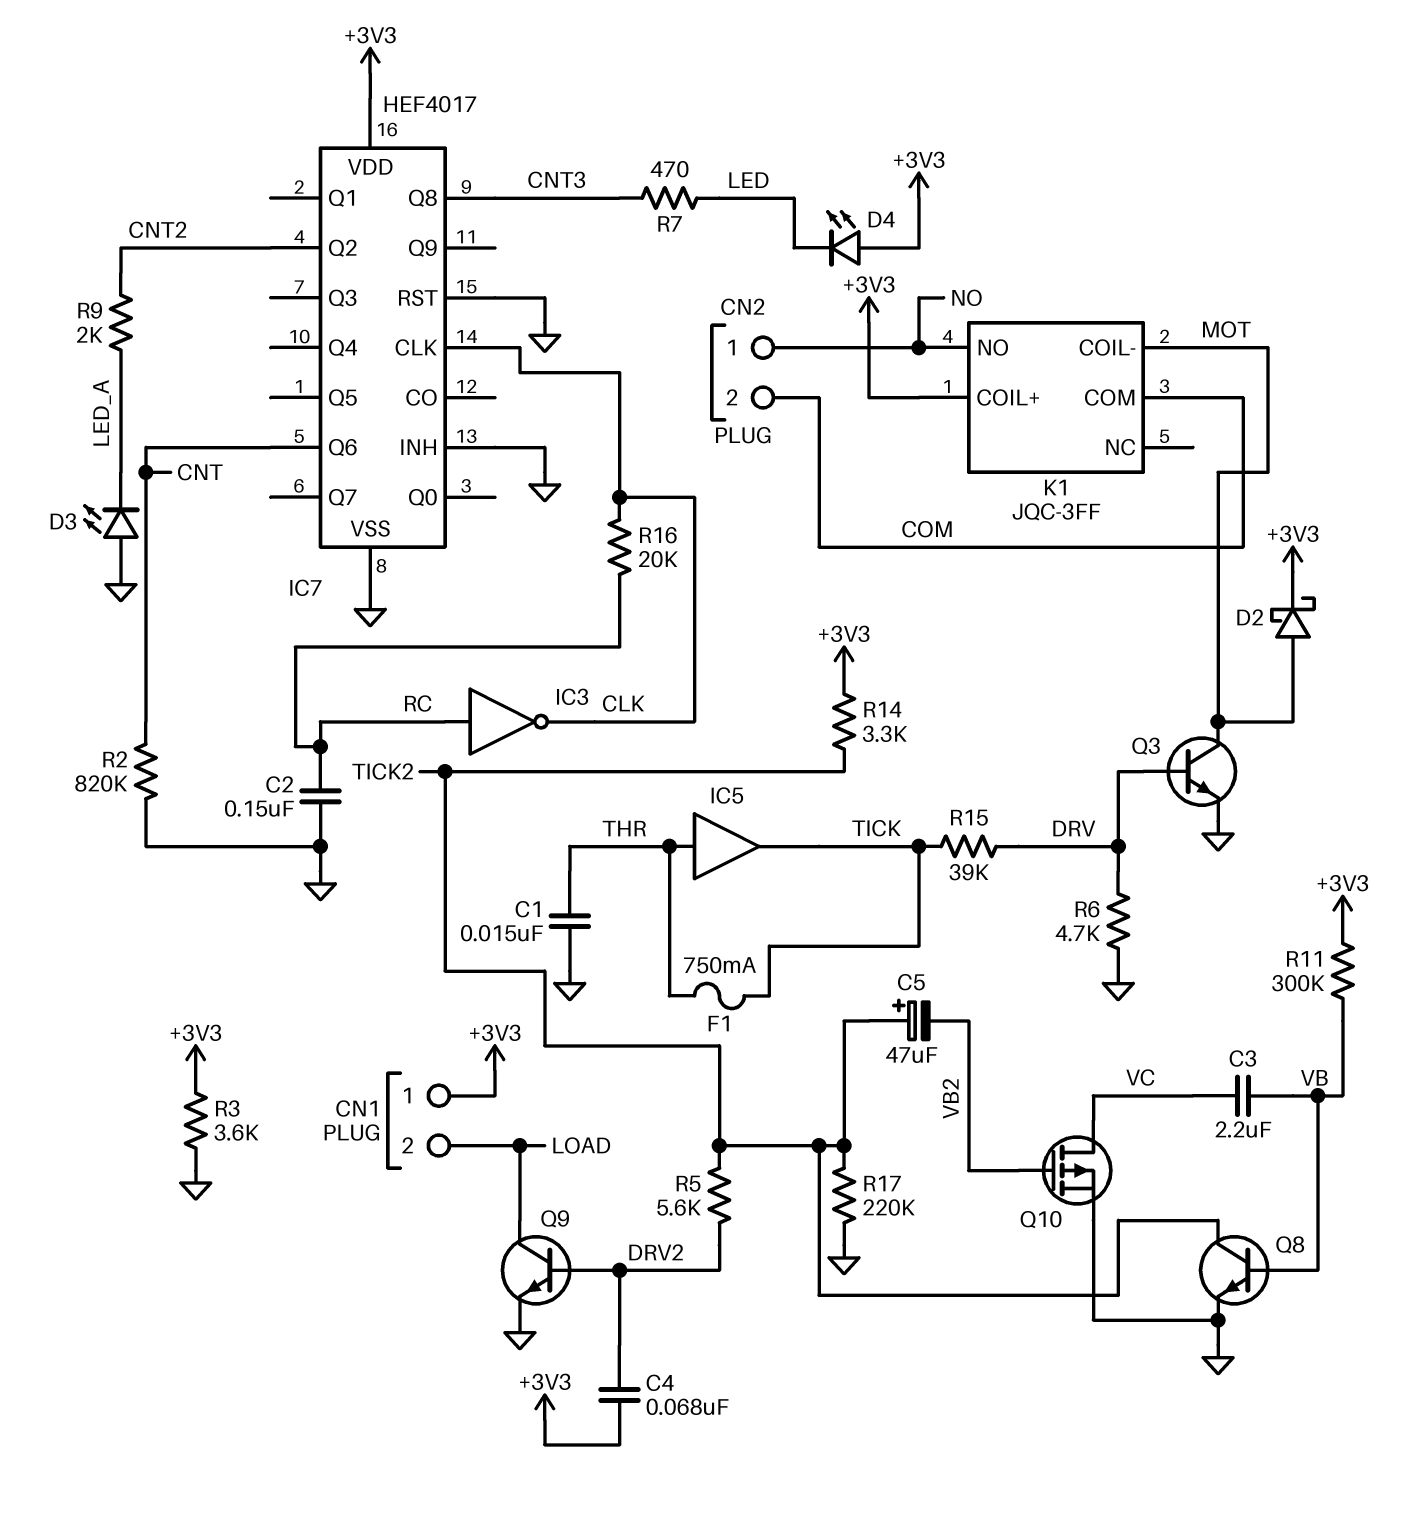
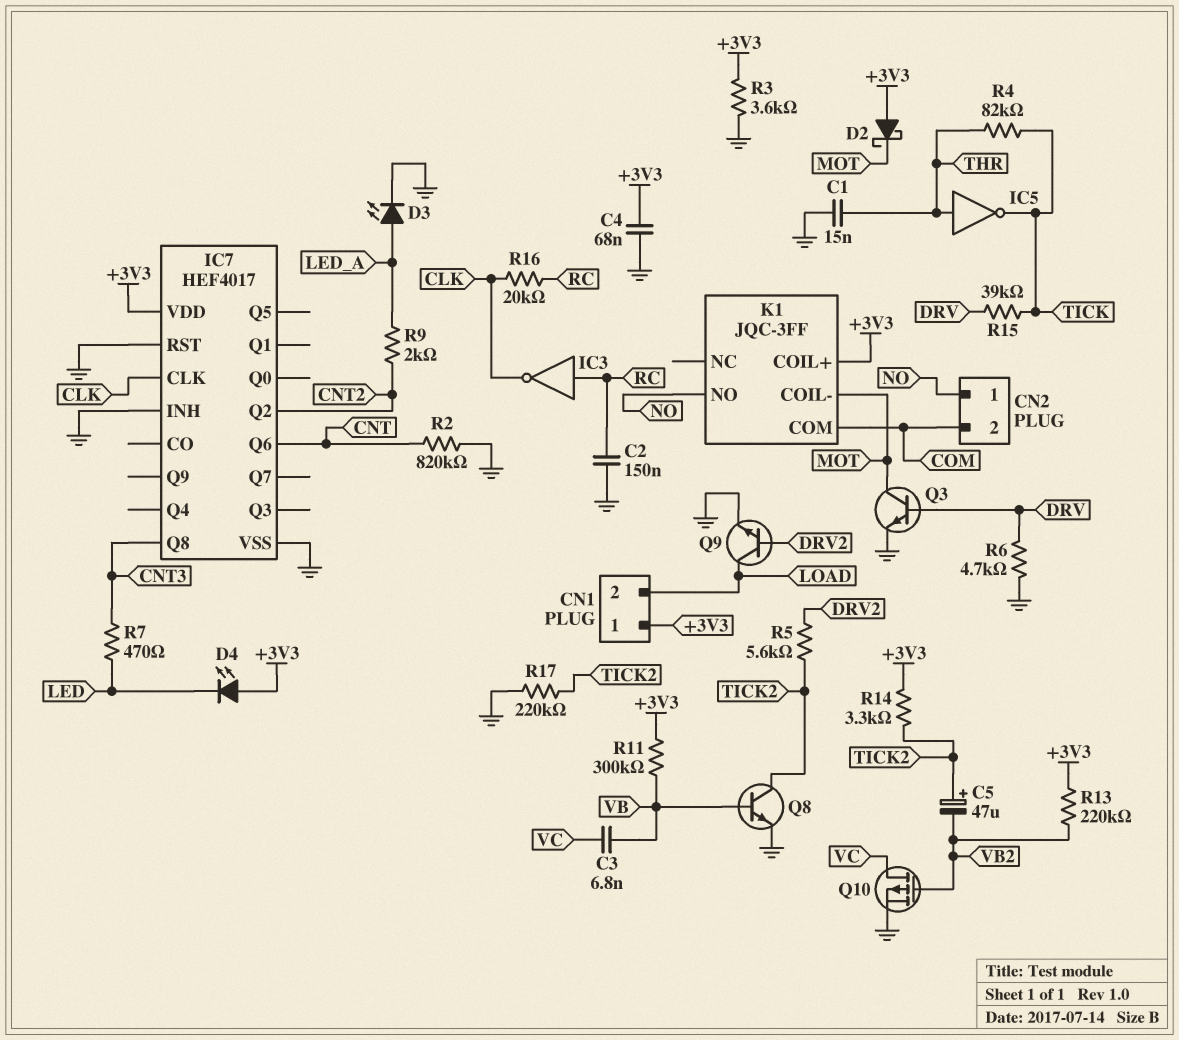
C3: 2.2uF (VB, VC) -> 6.8nF (VB, VC)
C4: 68nF (+3V3, DRV2) -> 68nF (+3V3, GND)
D2: schottky (A MOT, K +3V3) -> schottky (A +3V3, K MOT)
D3: LED (A GND, K LED_A) -> LED (A LED_A, K GND)
F1: 750mA (THR, TICK) -> none
IC5: buffer (in THR, out TICK) -> NOT (in THR, out TICK)
R4: none -> 82k (THR, TICK)
R13: none -> 220k (+3V3, VB2)

